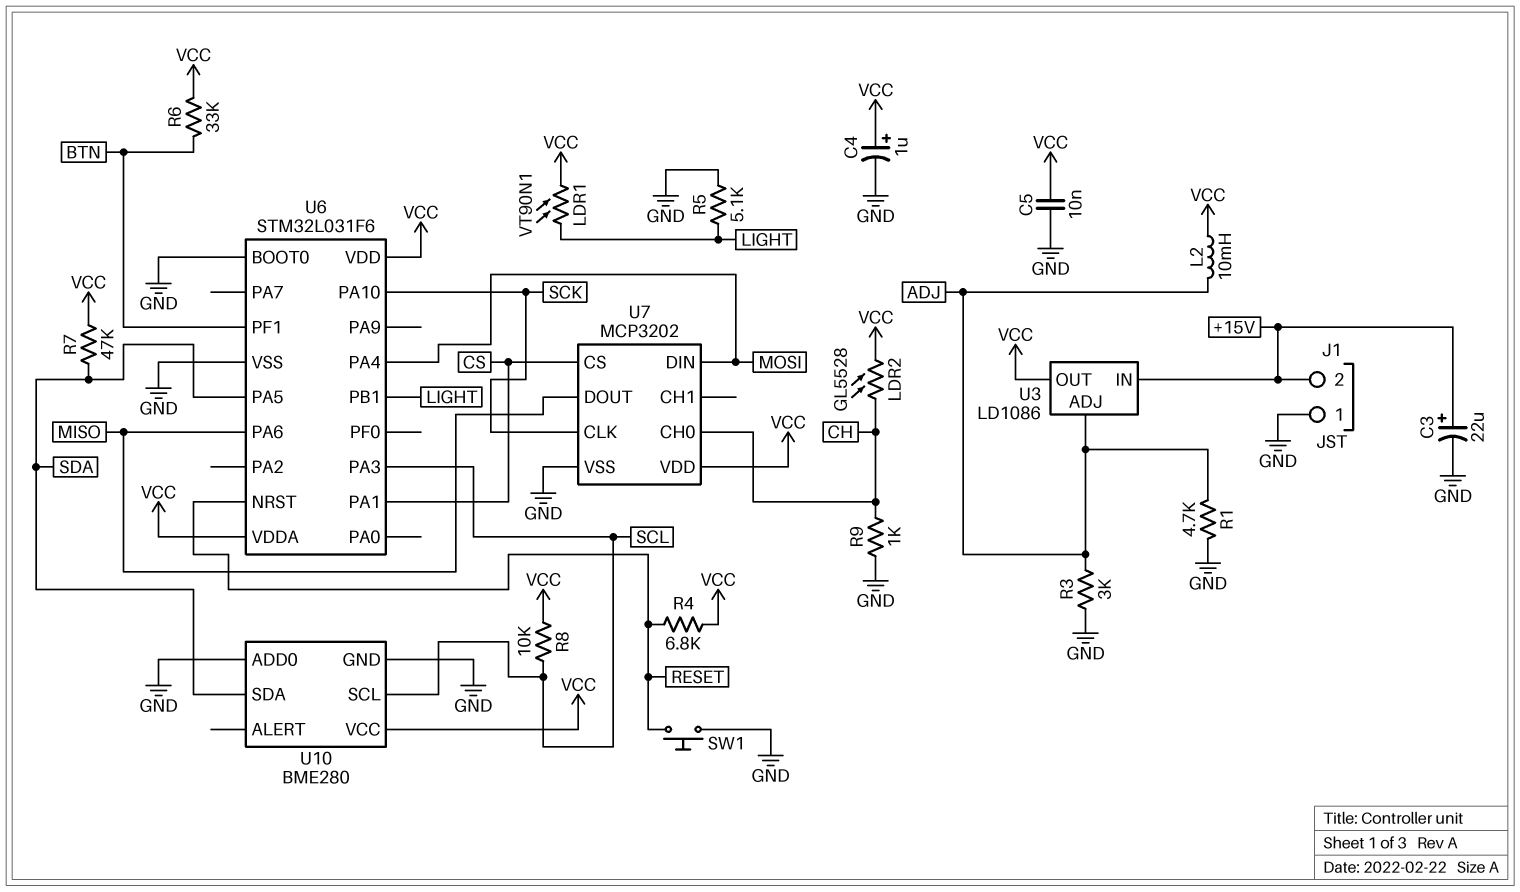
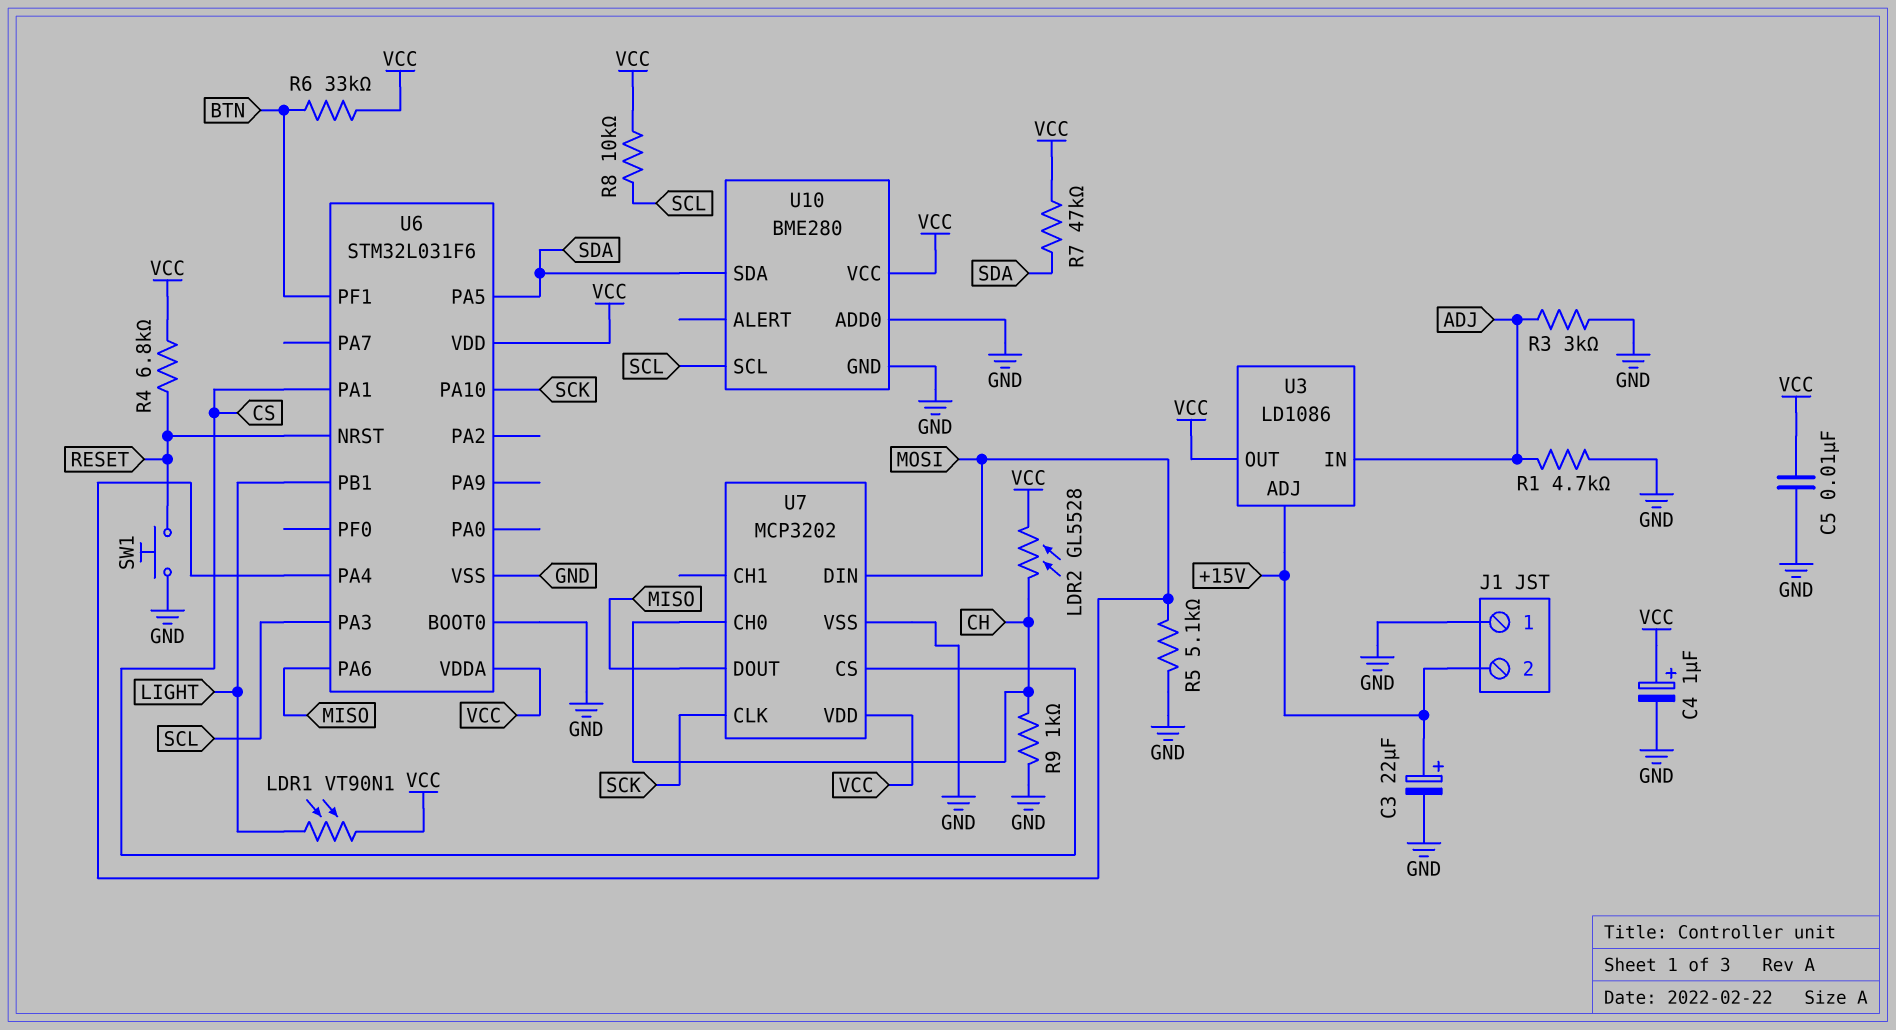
L2: 10mH (ADJ, VCC) -> none
R5: 5.1k (GND, LIGHT) -> 5.1k (GND, MOSI)
U3 pin ADJ: ADJ -> +15V
U3 pin IN: +15V -> ADJ

